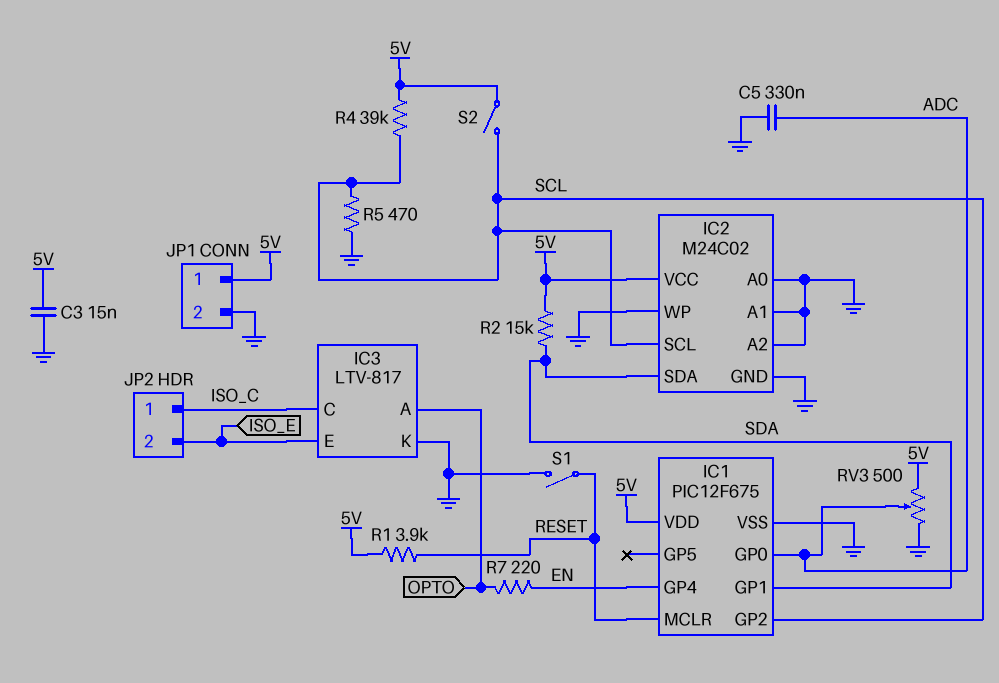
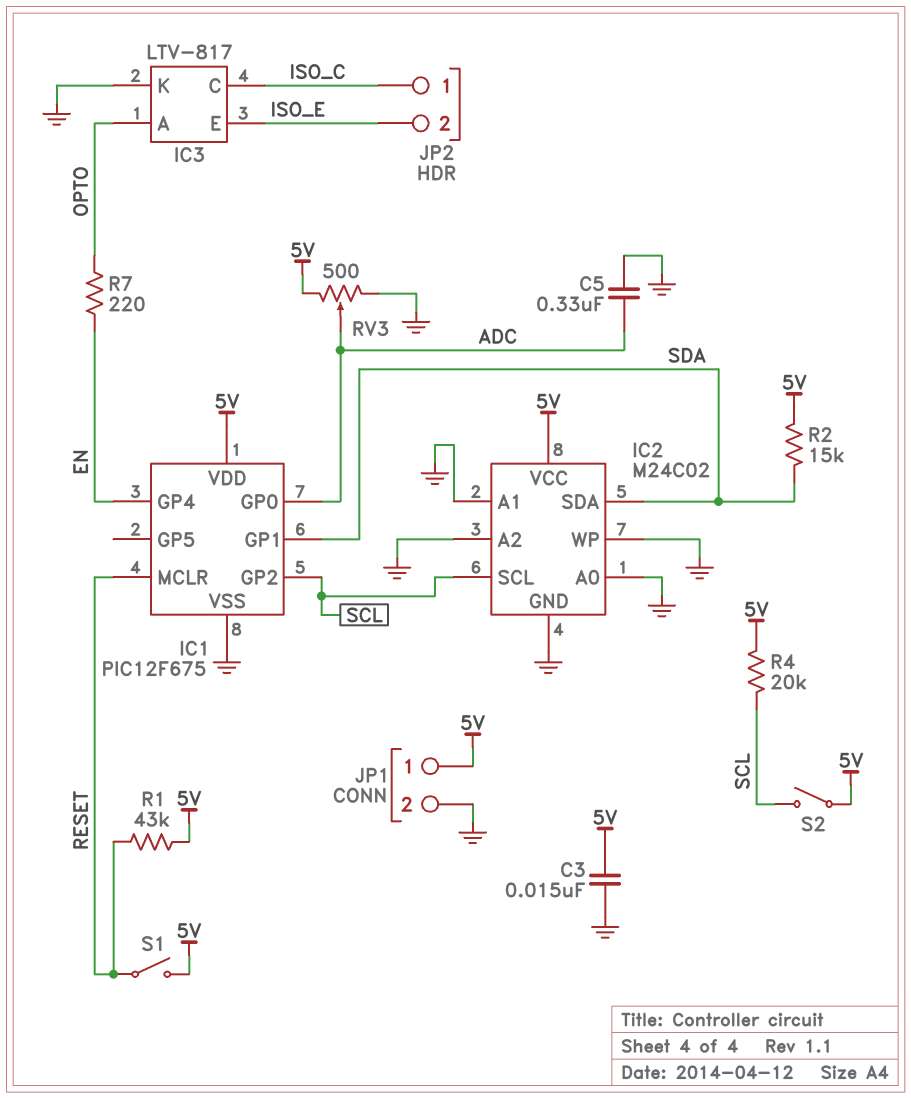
R1: 3.9k (5V, RESET) -> 43k (5V, RESET)
R4: 39k (5V, SCL) -> 20k (5V, SCL)
R5: 470 (GND, SCL) -> none
S1: switch (GND, RESET) -> switch (5V, RESET)

